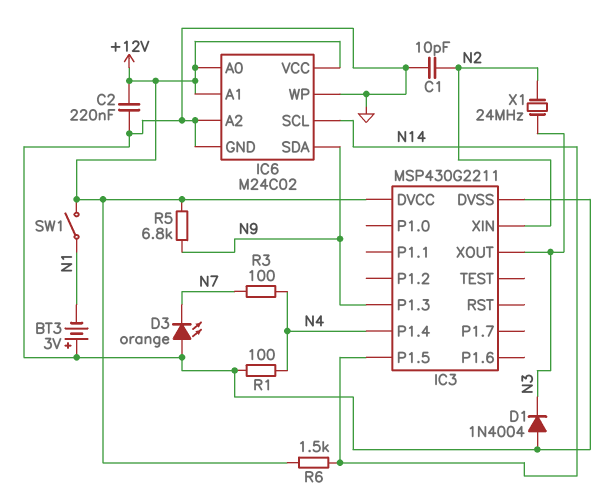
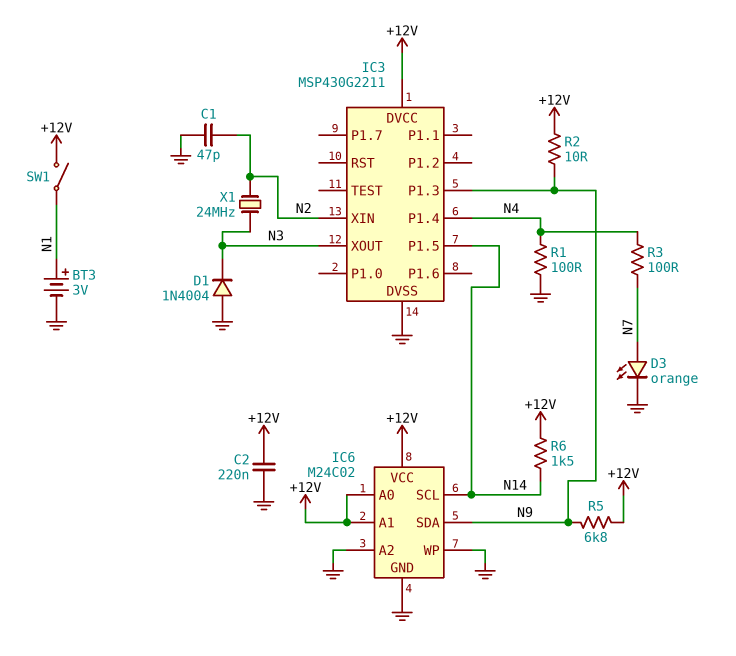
BT3: 3V (plus GND, minus N1) -> 3V (plus N1, minus GND)
C1: 10pF (GND, N2) -> 47pF (GND, N2)
D3: LED orange (A GND, K N7) -> LED orange (A N7, K GND)
R2: none -> 10 (+12V, N9)

